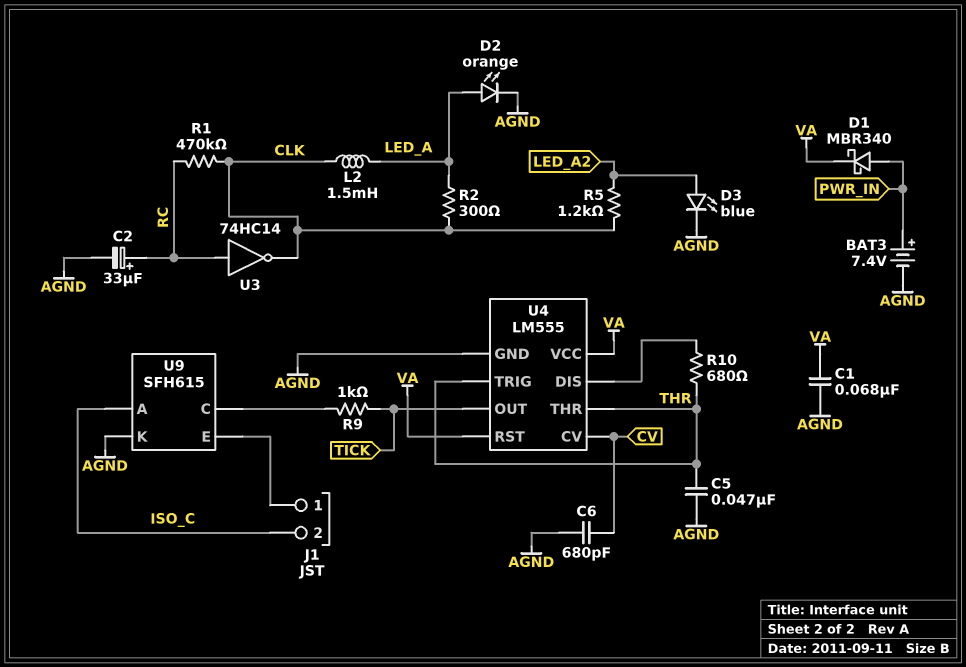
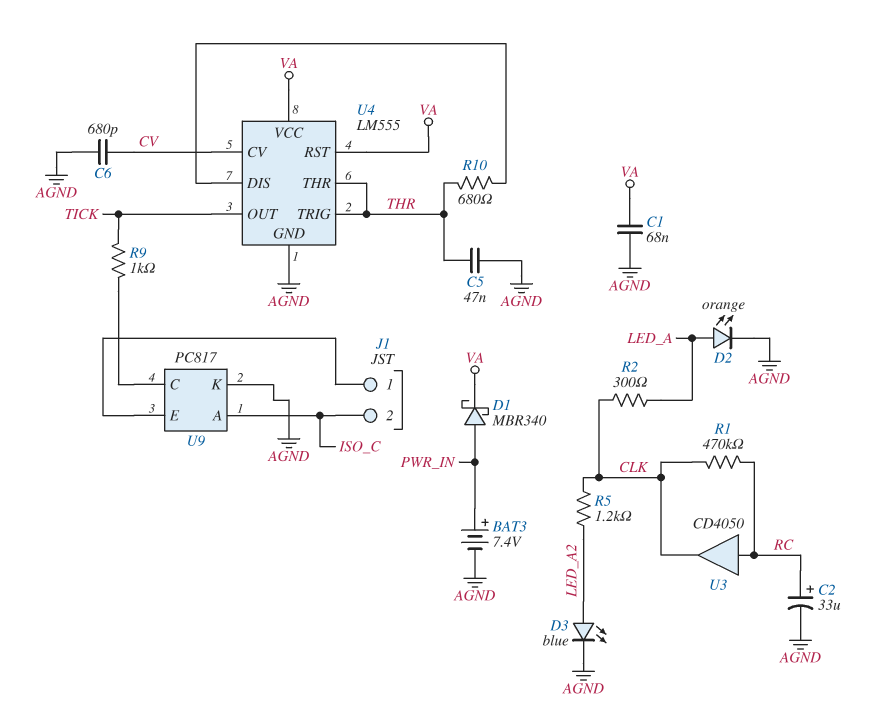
L2: 1.5mH (CLK, LED_A) -> none
U3: NOT 74HC14 (in RC, out CLK) -> buffer CD4050 (in RC, out CLK)
U9: SFH615 -> PC817

